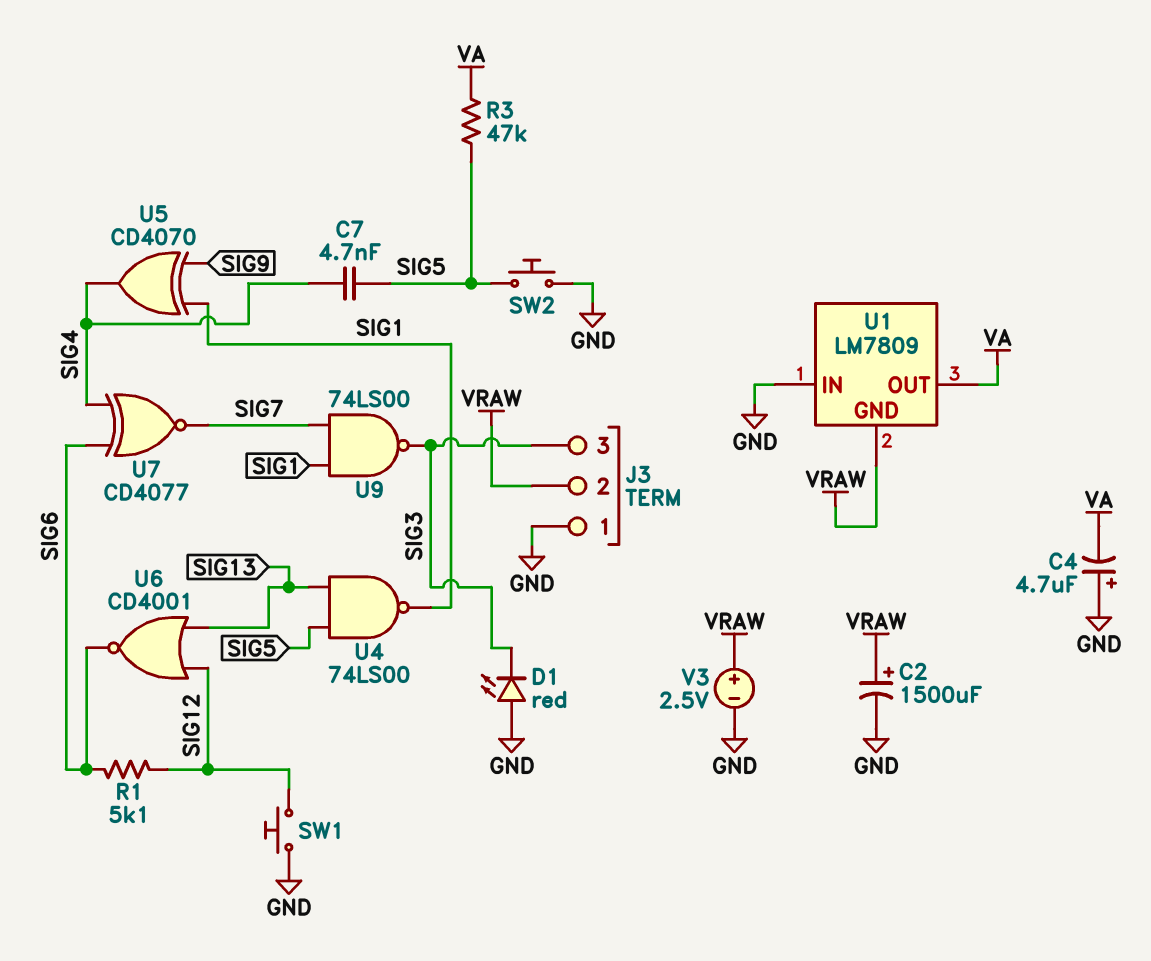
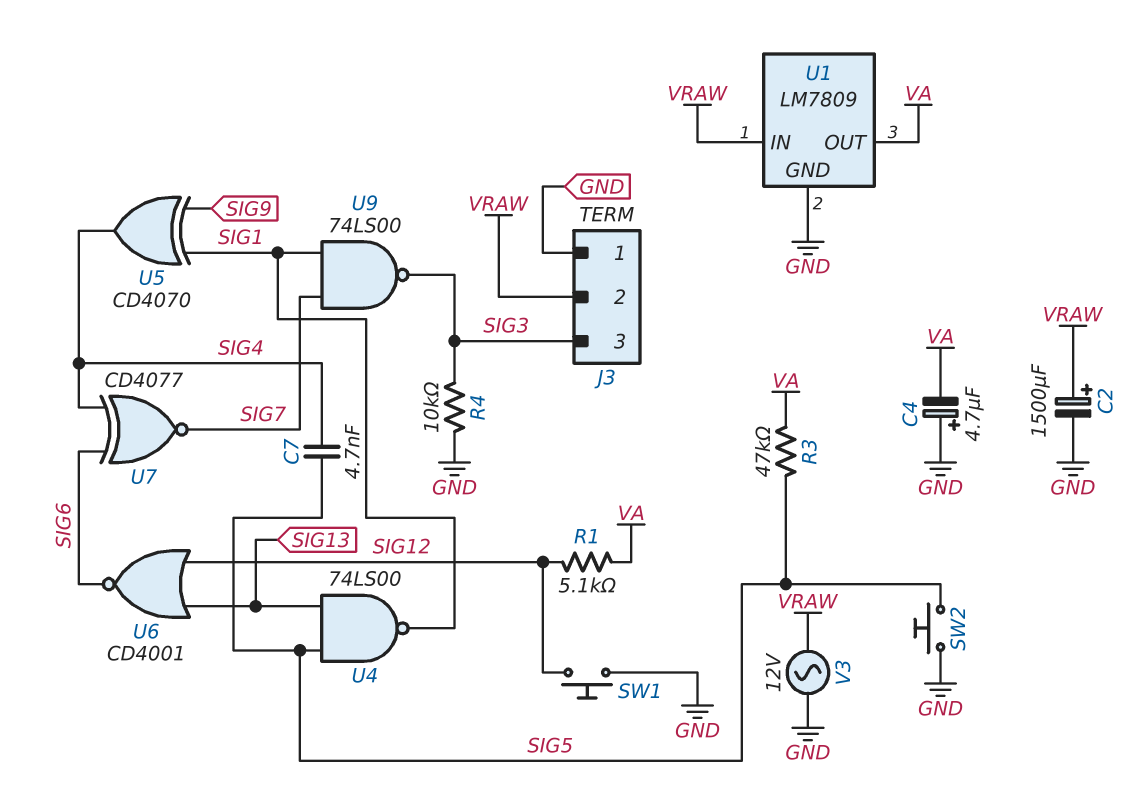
D1: LED red (A GND, K SIG3) -> none
R1: 5.1k (SIG6, SIG12) -> 5.1k (SIG12, VA)
R4: none -> 10k (GND, SIG3)
U1 pin GND: VRAW -> GND
U1 pin IN: GND -> VRAW
V3: 2.5V (plus VRAW, minus GND) -> AC 12V (GND, VRAW)

